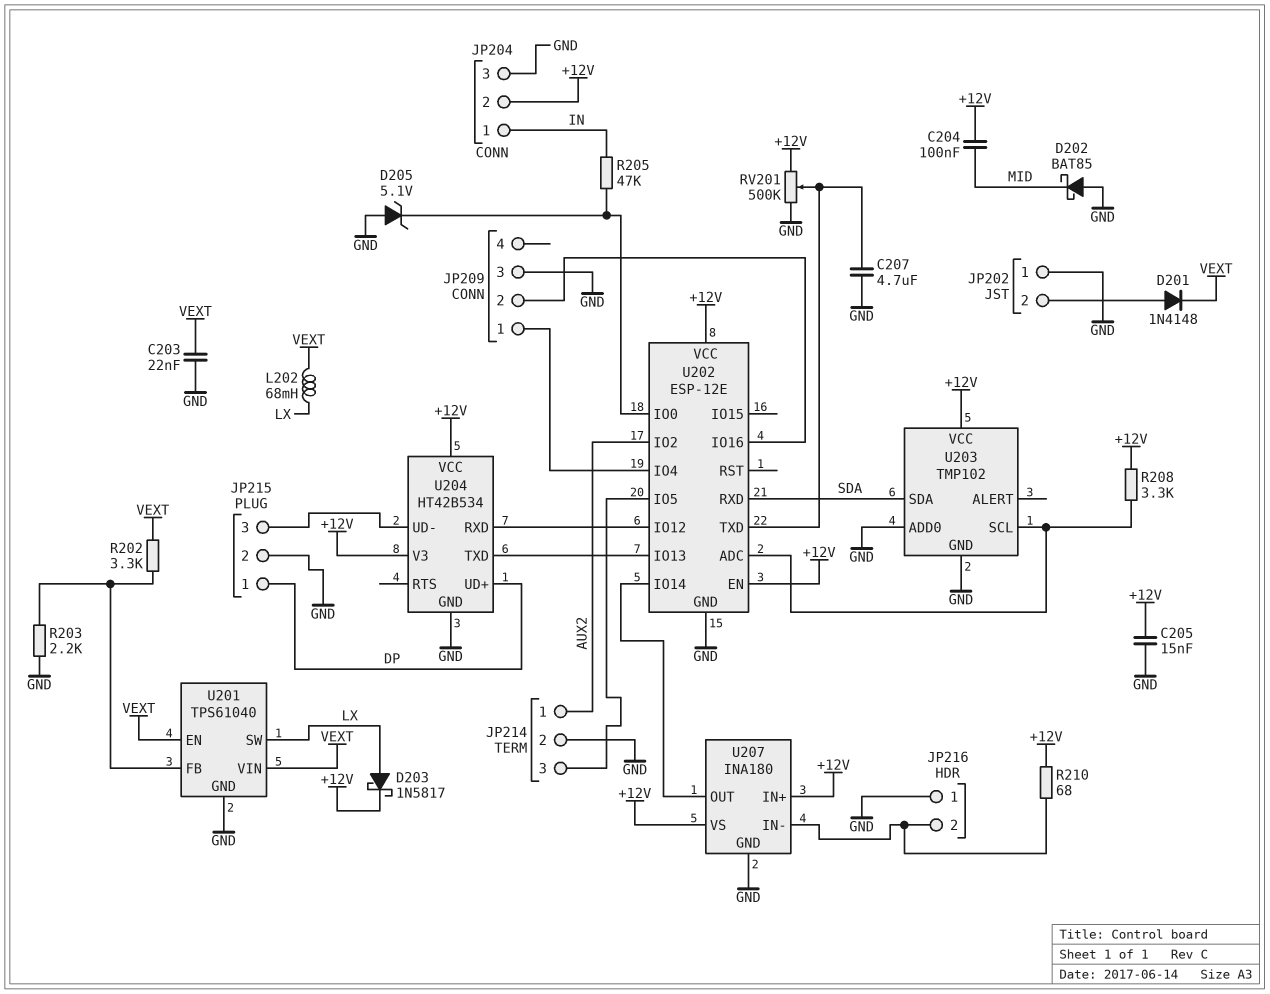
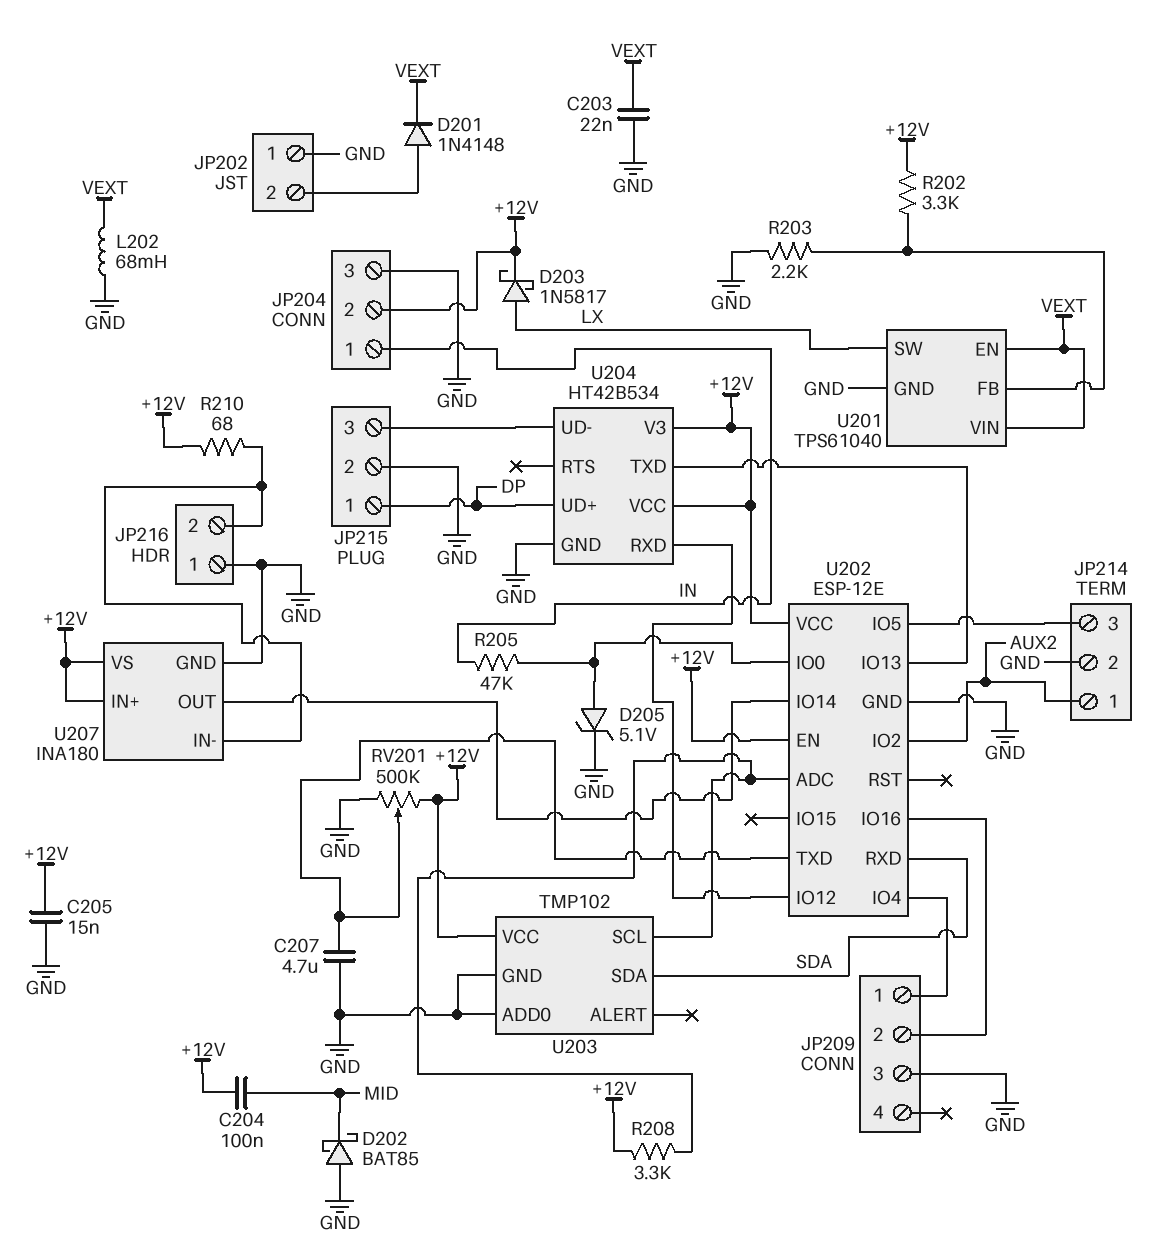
D205: zener 5.1V (A GND, K U202/IO0) -> zener 5.1V (A U202/IO0, K GND)
L202: 68mH (LX, VEXT) -> 68mH (GND, VEXT)
R202: 3.3k (U201/FB, VEXT) -> 3.3k (+12V, U201/FB)

